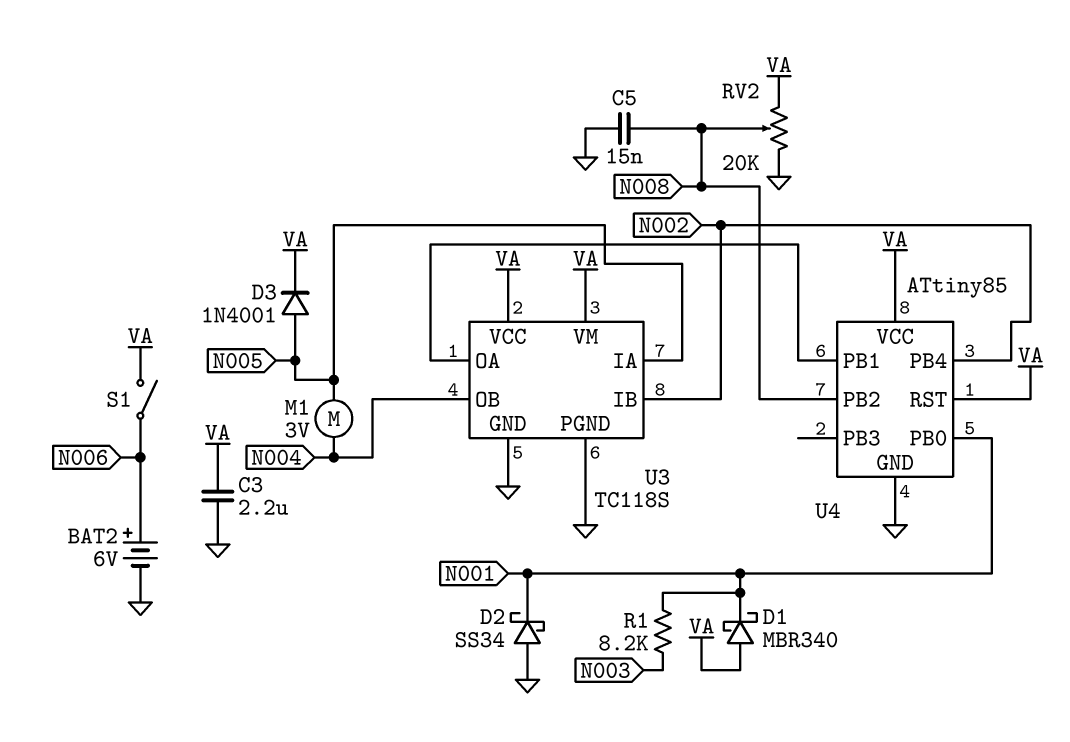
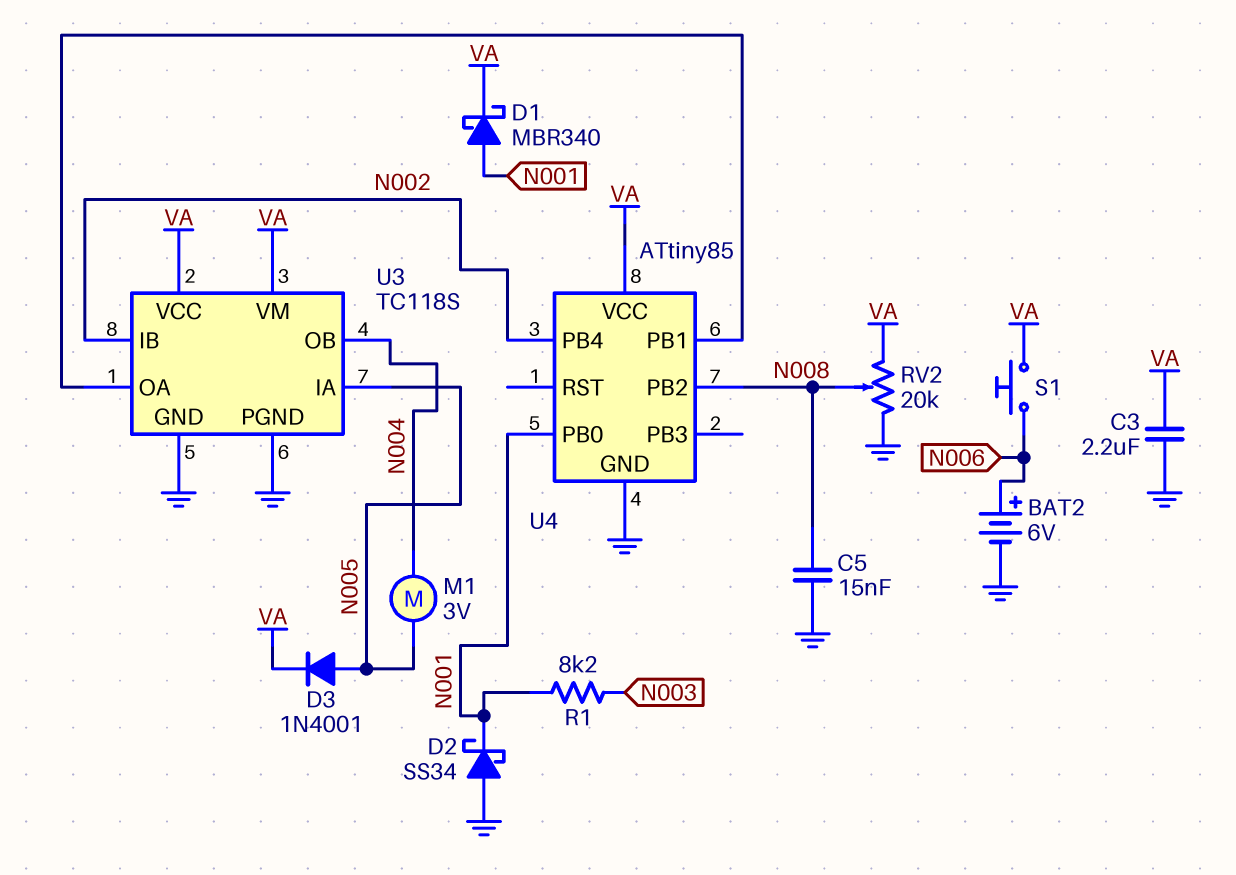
D1: schottky MBR340 (A VA, K N001) -> schottky MBR340 (A N001, K VA)
S1: switch (N006, VA) -> button (N006, VA)
U4 pin RST: VA -> none

